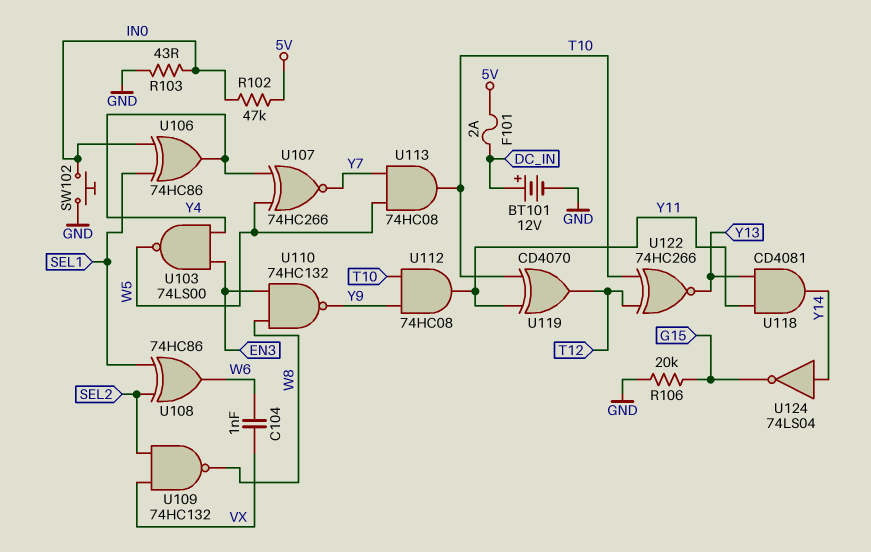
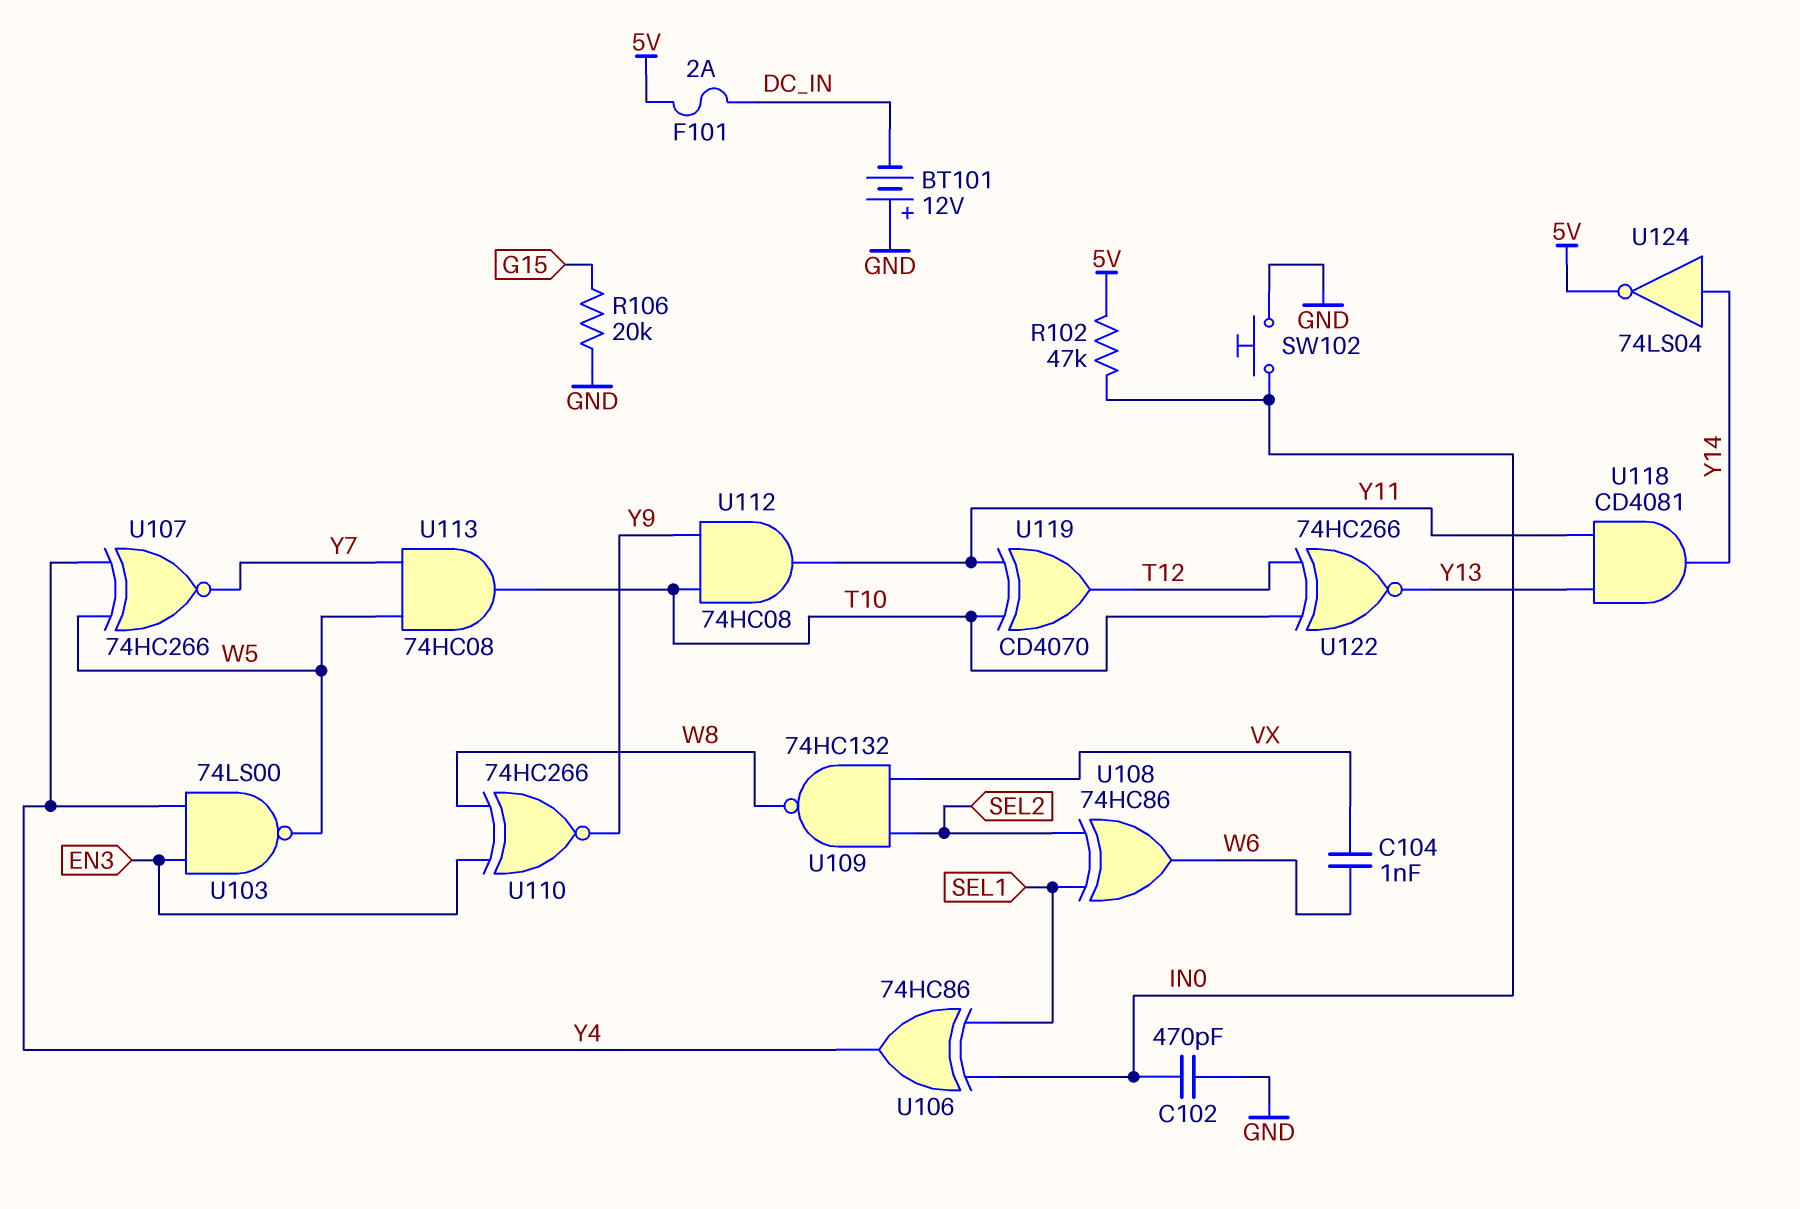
BT101: 12V (plus DC_IN, minus GND) -> 12V (plus GND, minus DC_IN)
C102: none -> 470pF (GND, IN0)
R103: 43 (GND, IN0) -> none
U110: NAND 74HC132 (in EN3, in W8, out Y9) -> XNOR 74HC266 (in EN3, in W8, out Y9)
U124: NOT 74LS04 (in Y14, out G15) -> NOT 74LS04 (in Y14, out 5V)

